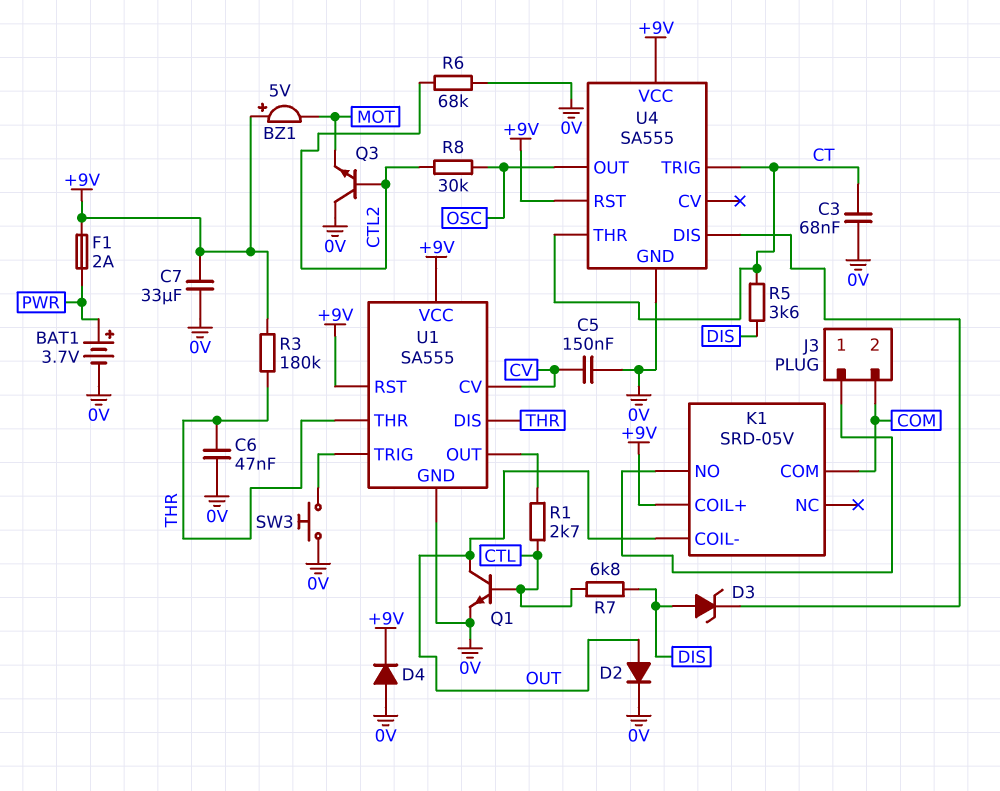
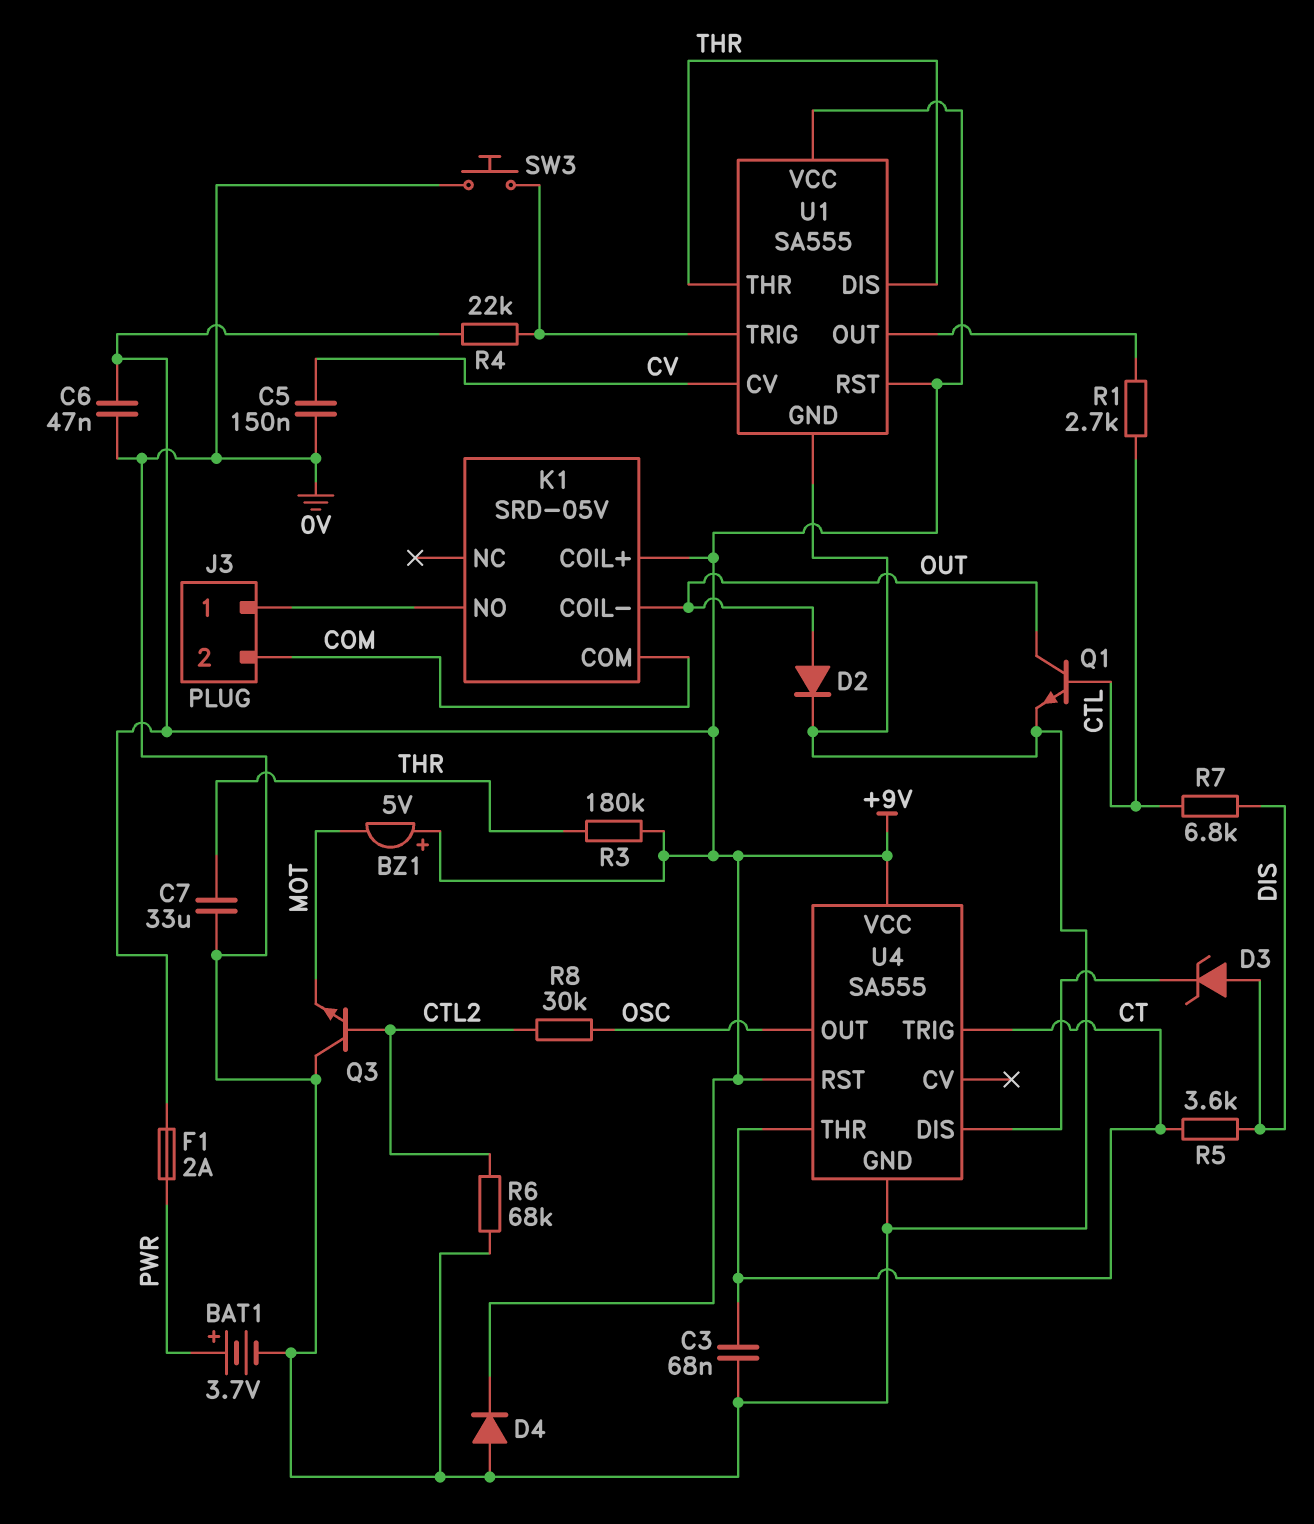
C6: 47nF (0V, THR) -> 47nF (+9V, 0V)
C7: 33uF (+9V, 0V) -> 33uF (0V, THR)
R4: none -> 22k (+9V, U1/TRIG)

